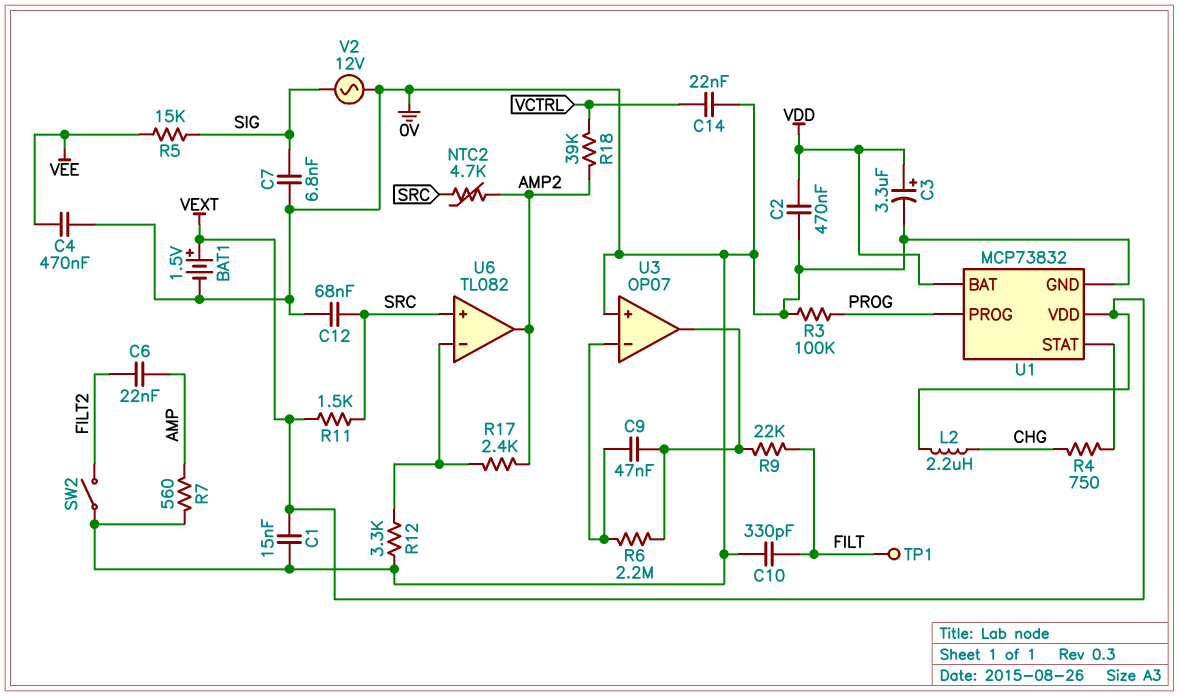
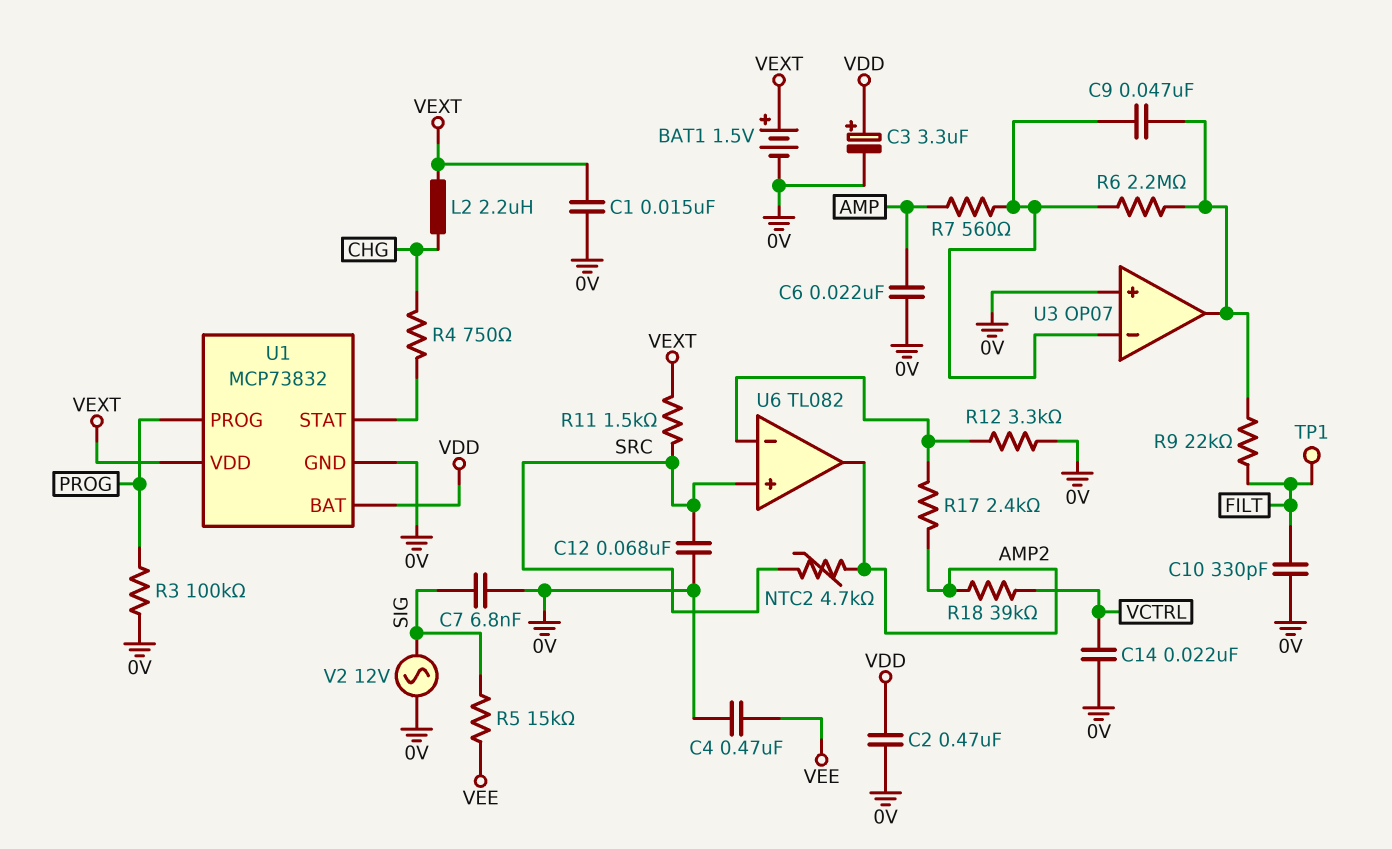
C6: 22nF (AMP, FILT2) -> 22nF (0V, AMP)
R7: 560 (0V, AMP) -> 560 (AMP, U3/in-)
SW2: switch (0V, FILT2) -> none

